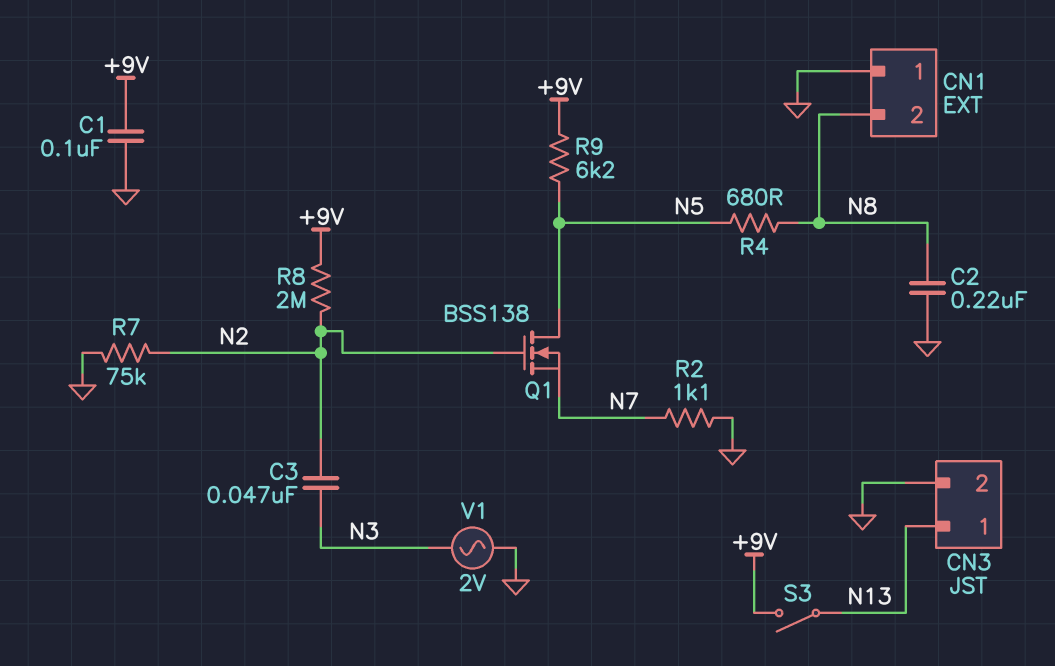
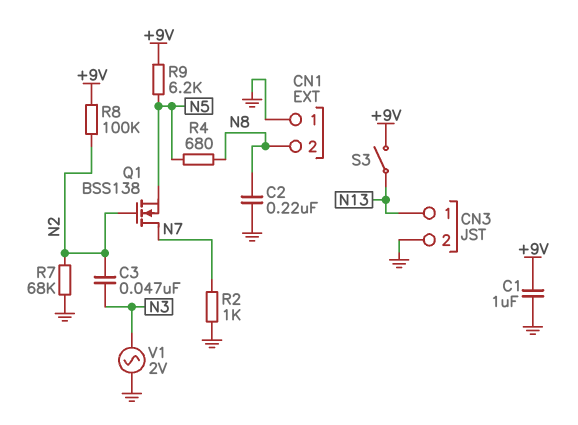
C1: 100nF (+9V, GND) -> 1uF (+9V, GND)
Q1: NMOS BSS138 (G N2, D N5, S N7) -> NMOS BSS138 (G N2, D N7, S N5)
R2: 1.1k (GND, N7) -> 1k (GND, N7)
R7: 75k (GND, N2) -> 68k (GND, N2)
R8: 2M (+9V, N2) -> 100k (+9V, N2)

